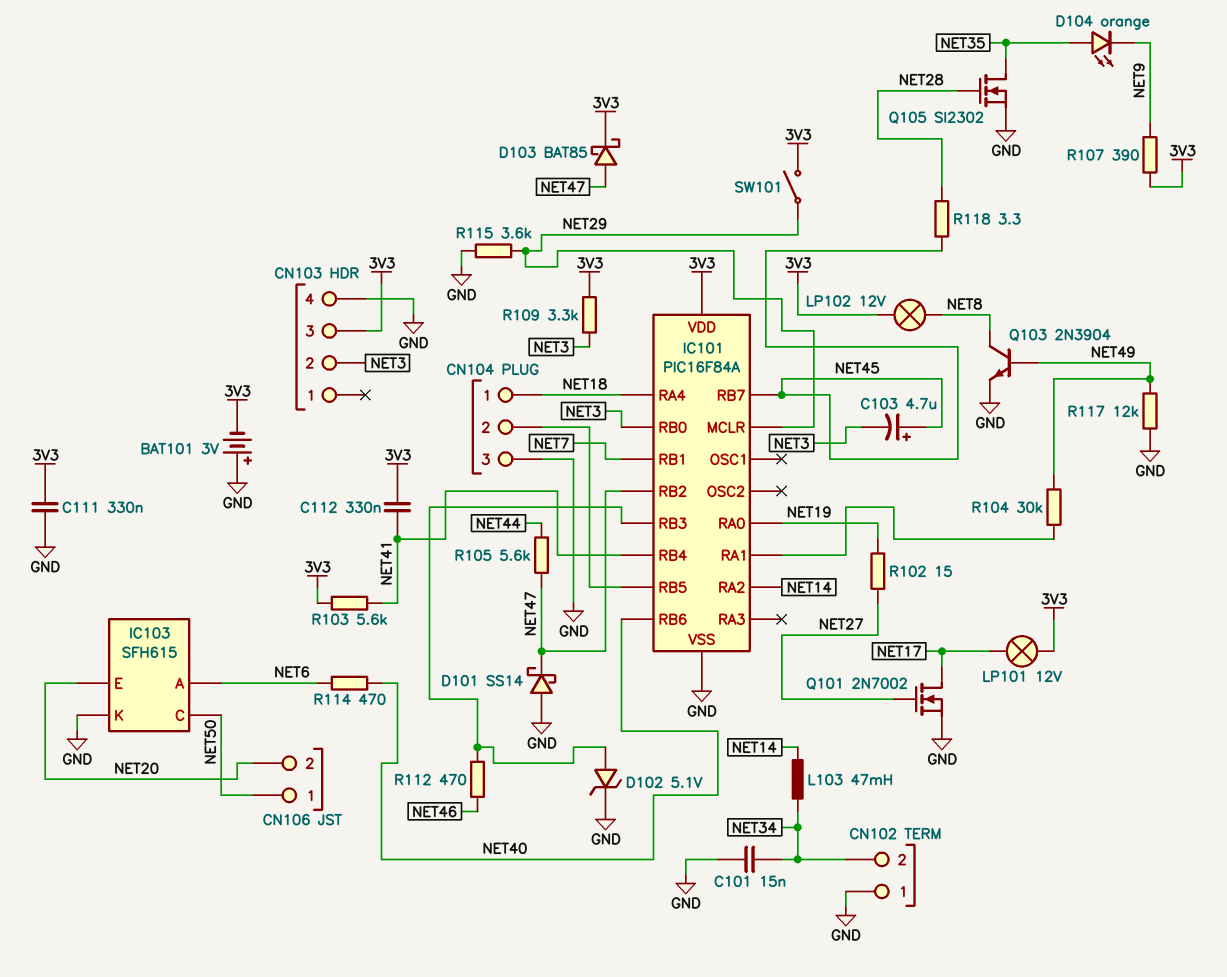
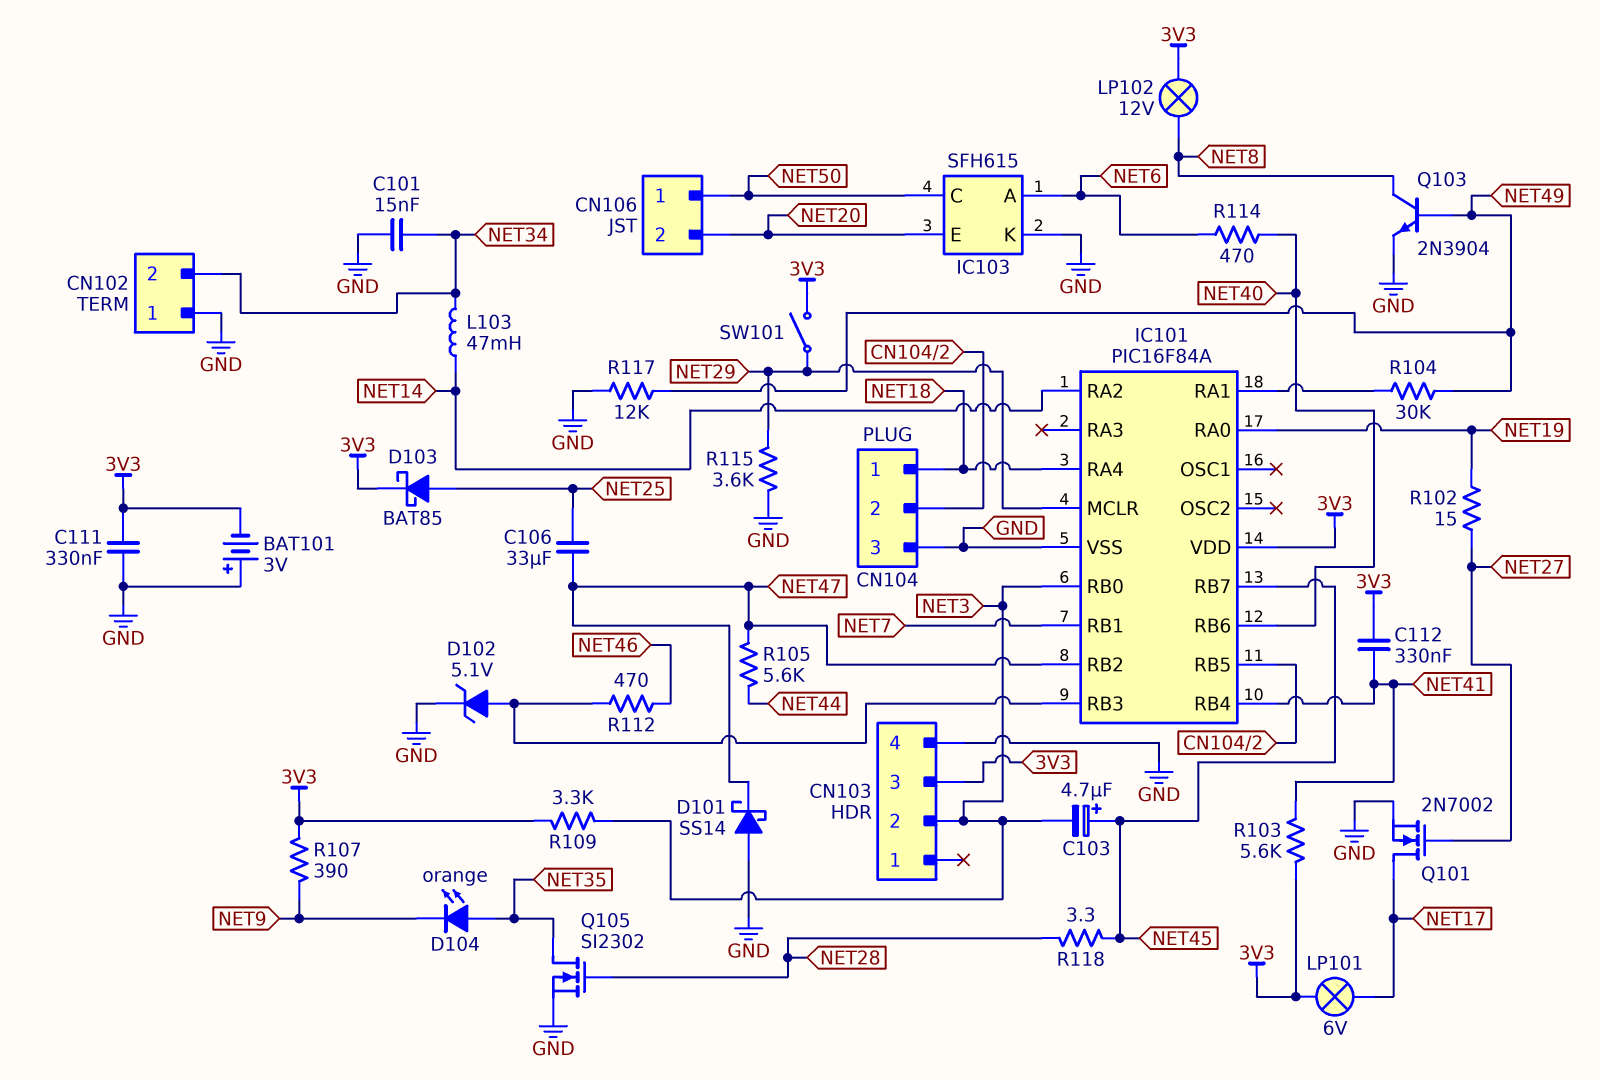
C106: none -> 33uF (NET25, NET47)
D103: schottky BAT85 (A NET47, K 3V3) -> schottky BAT85 (A NET25, K 3V3)
LP101: lamp 12V (3V3, NET17) -> lamp 6V (3V3, NET17)

